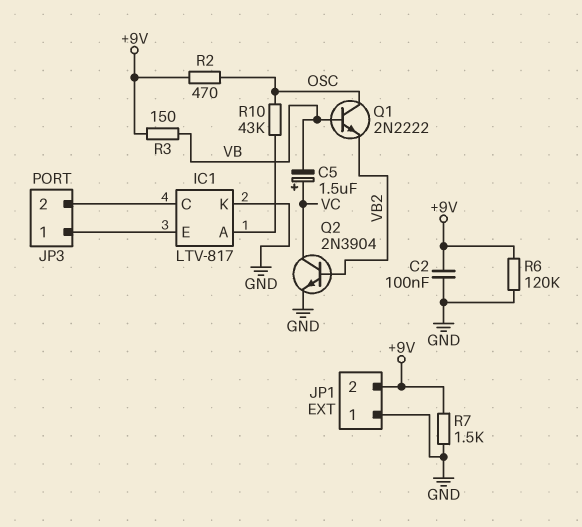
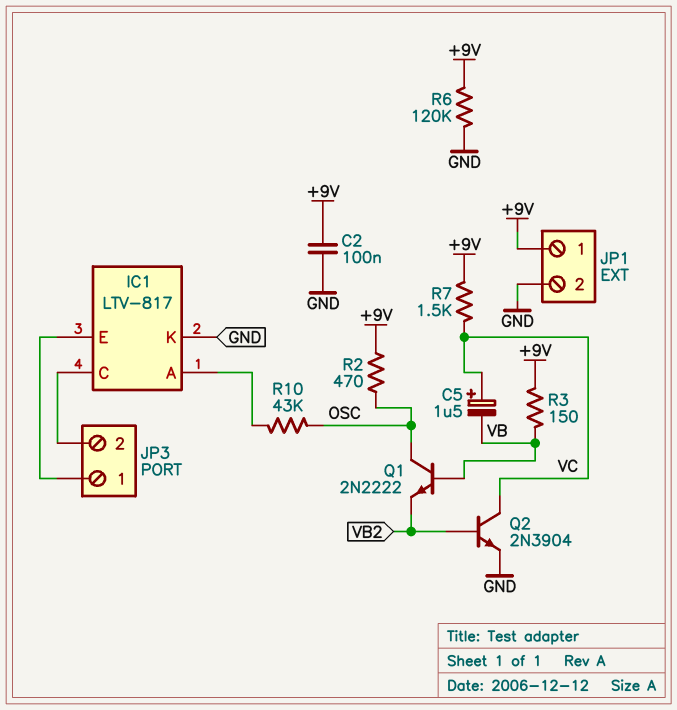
JP1 pin 1: GND -> +9V
JP1 pin 2: +9V -> GND
R7: 1.5k (+9V, GND) -> 1.5k (+9V, VC)

